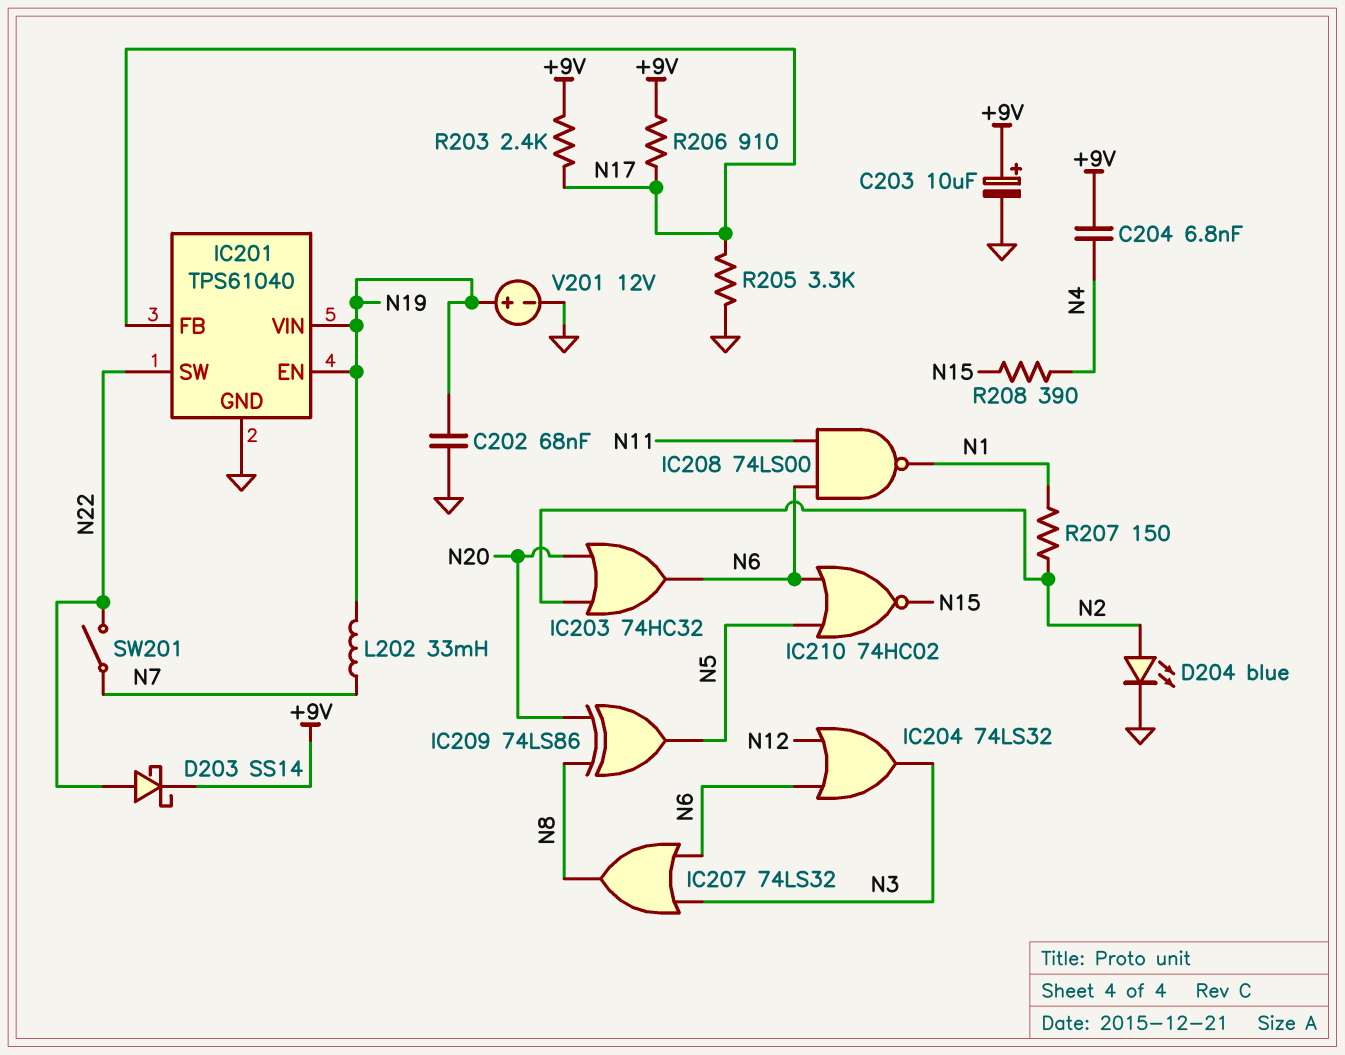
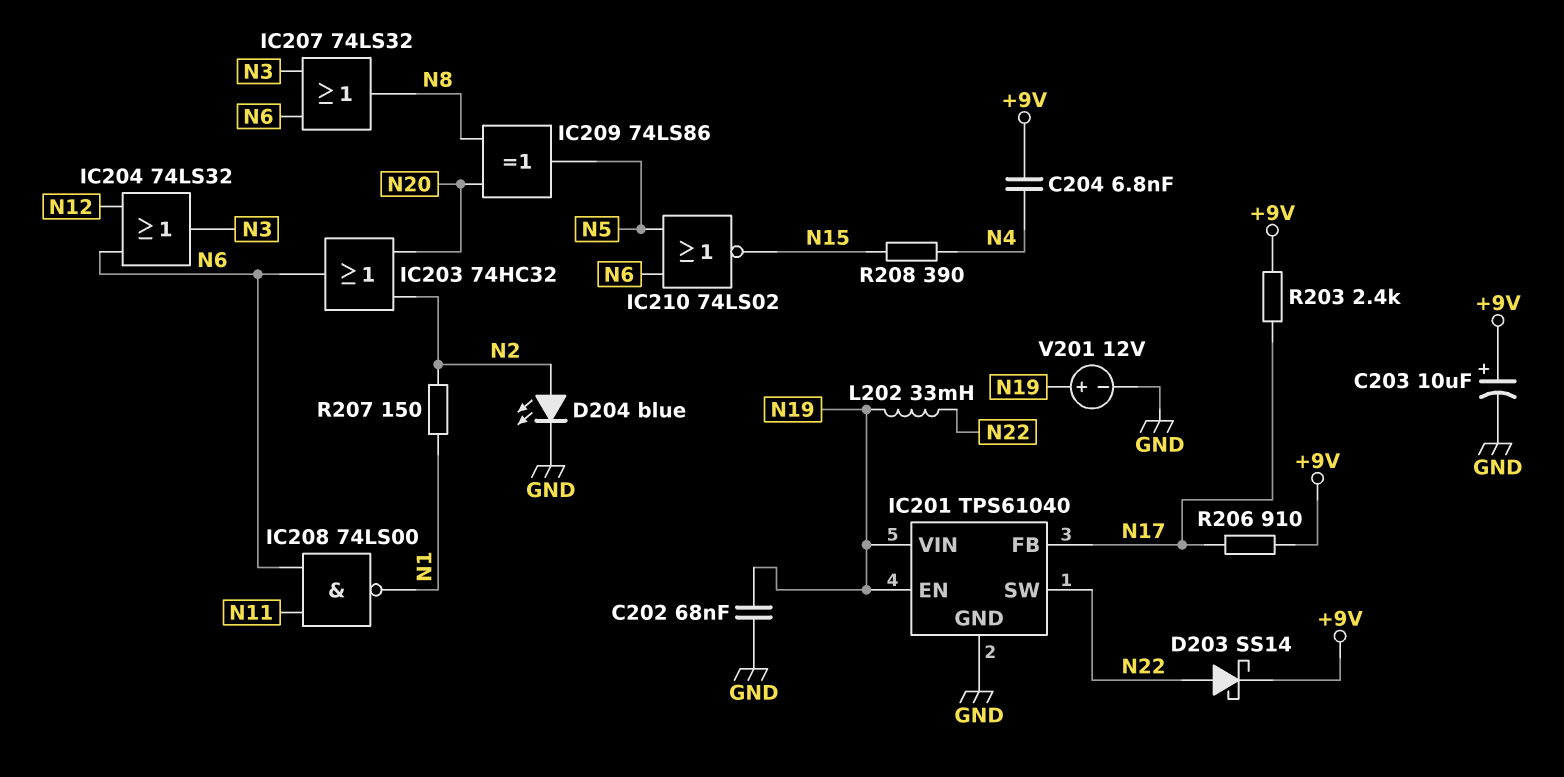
IC210: NOR 74HC02 (in N5, in N6, out N15) -> NOR 74LS02 (in N5, in N6, out N15)
L202: 33mH (N7, N19) -> 33mH (N19, N22)
R205: 3.3k (GND, N17) -> none
SW201: switch (N7, N22) -> none

